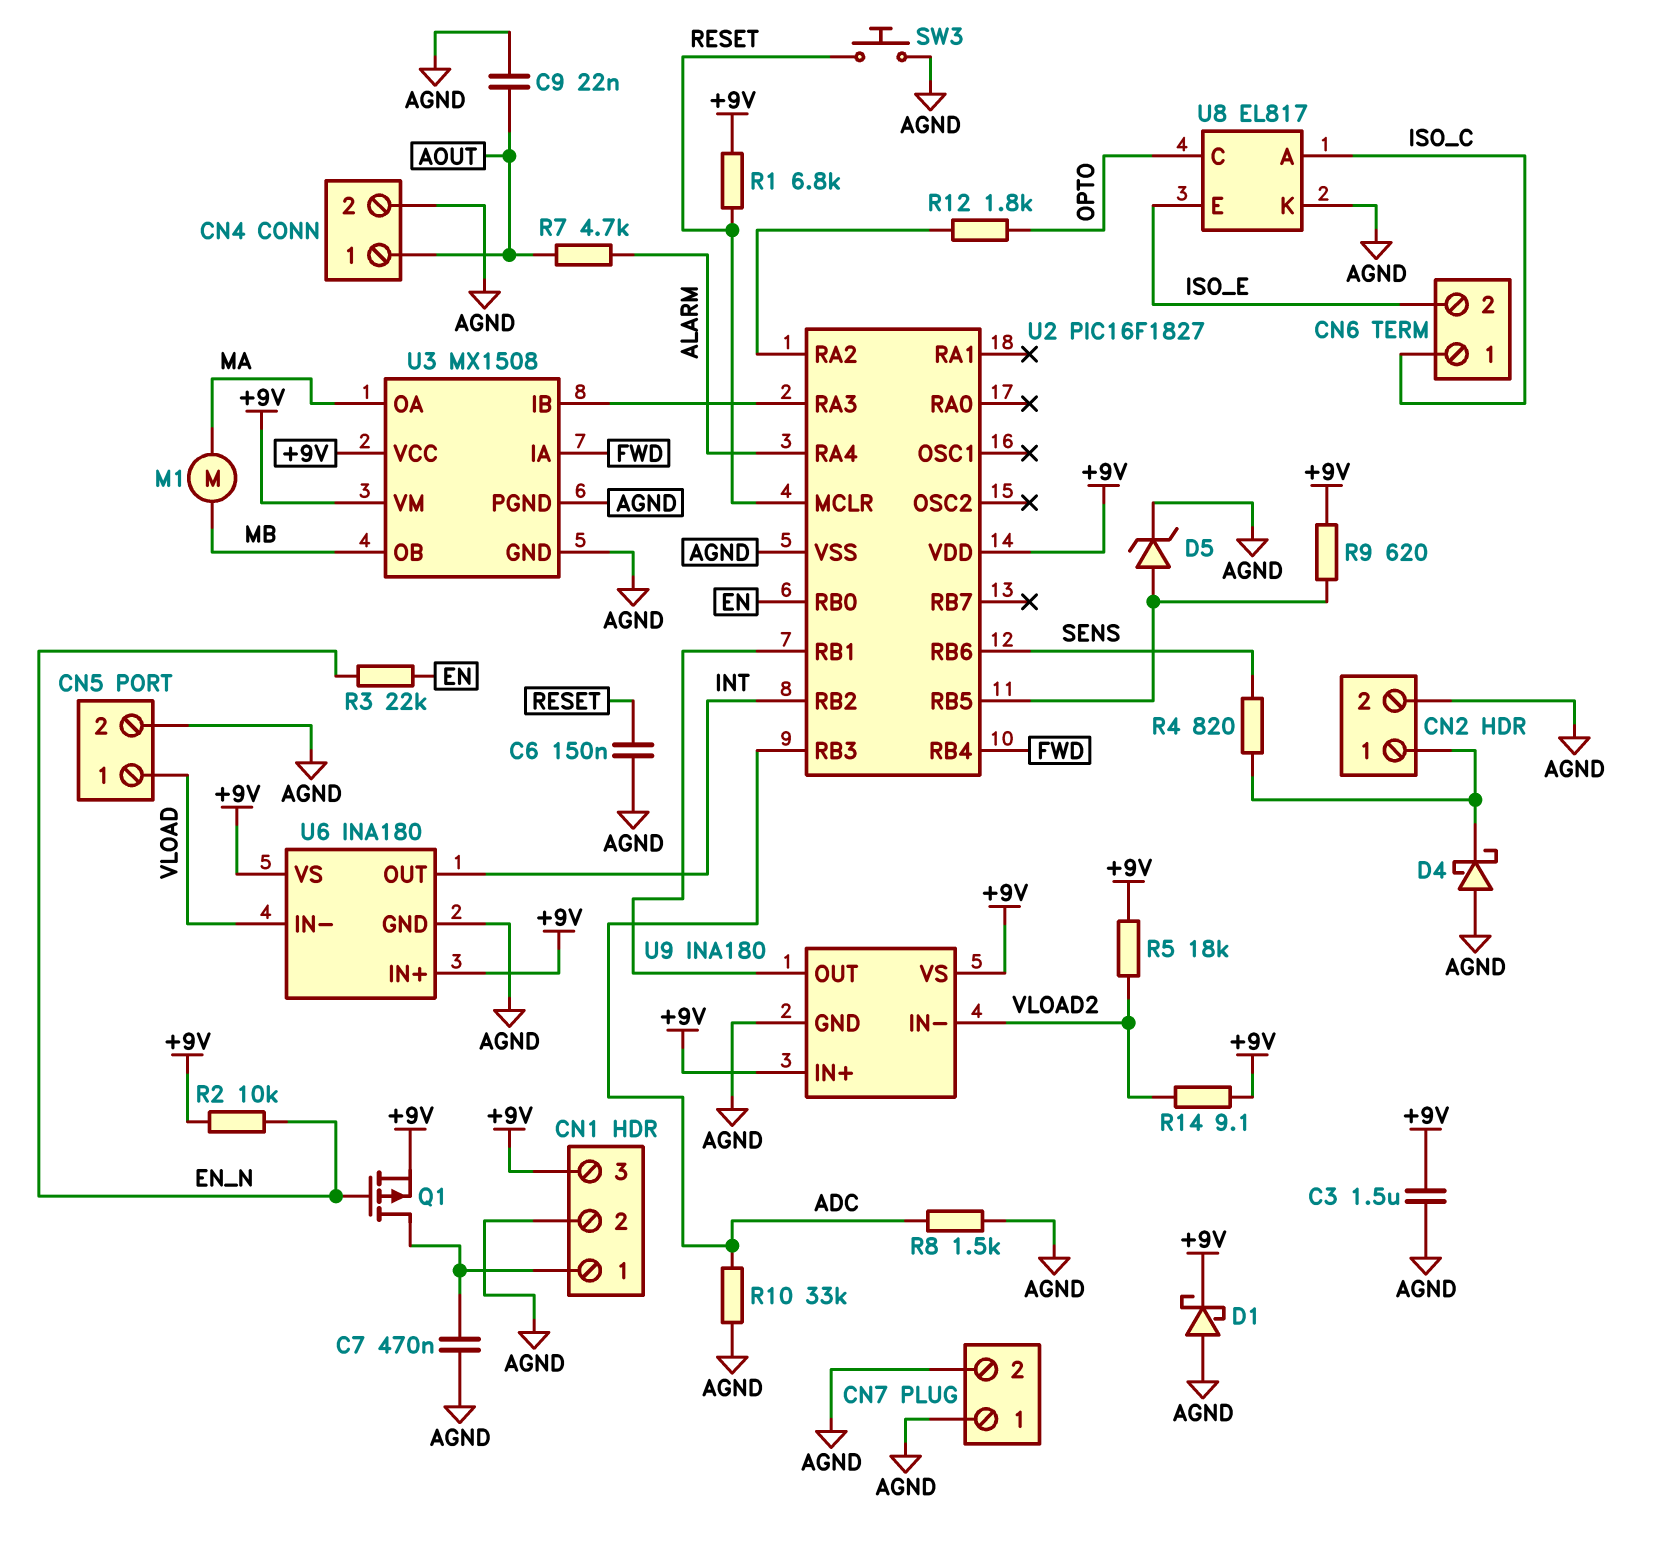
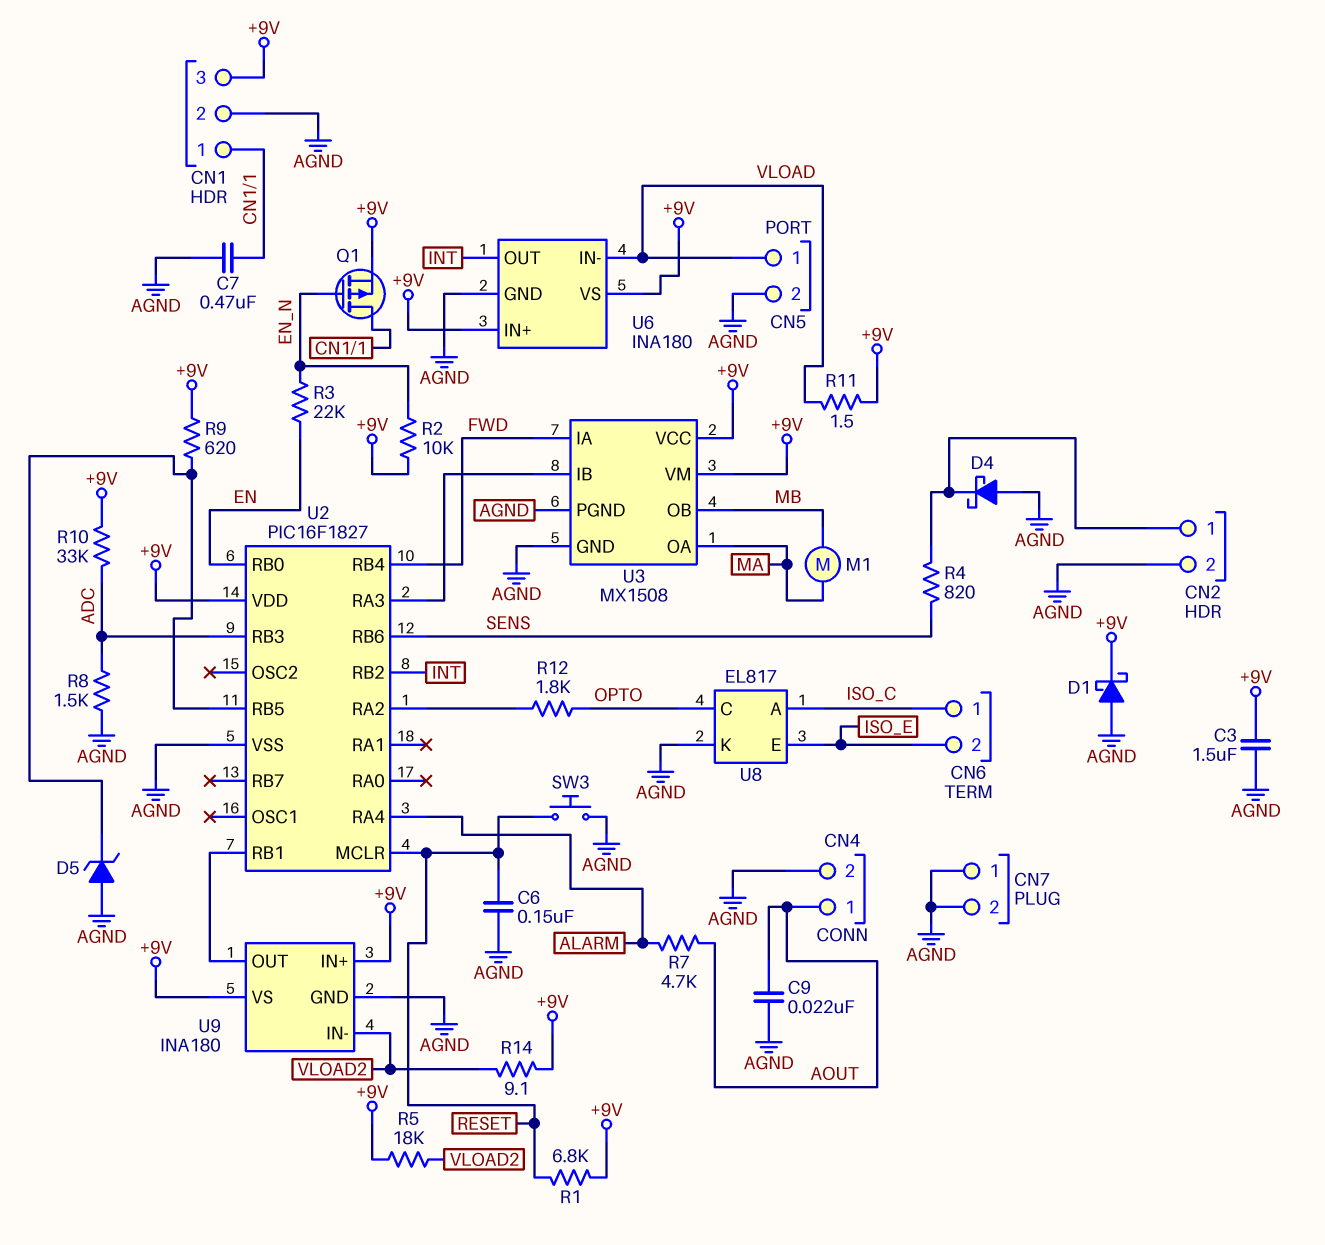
D5: zener (A U2/RB5, K AGND) -> zener (A AGND, K U2/RB5)
R10: 33k (ADC, AGND) -> 33k (+9V, ADC)
R11: none -> 1.5 (+9V, VLOAD)

